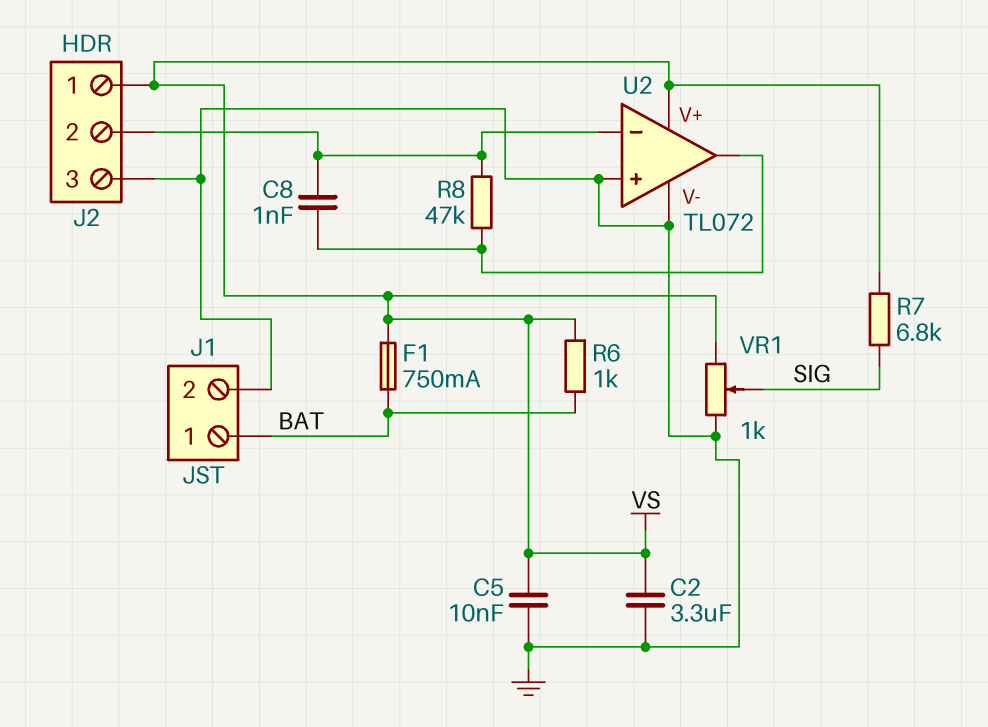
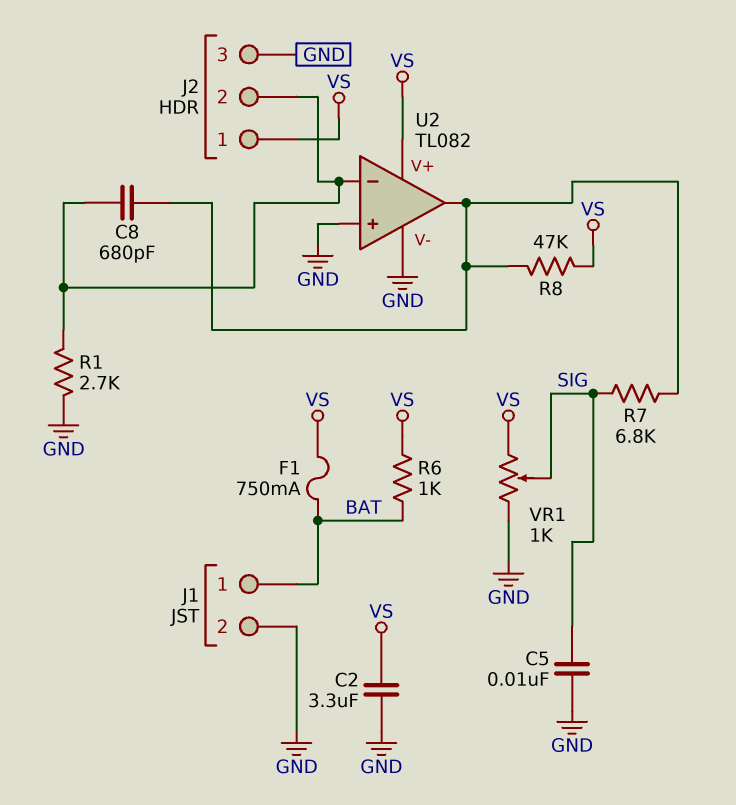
C5: 10nF (GND, VS) -> 10nF (GND, SIG)
C8: 1nF (J2/2, U2/out) -> 680pF (J2/2, U2/out)
R1: none -> 2.7k (GND, J2/2)
R7: 6.8k (SIG, VS) -> 6.8k (SIG, U2/out)
R8: 47k (J2/2, U2/out) -> 47k (U2/out, VS)
U2: TL072 -> TL082

